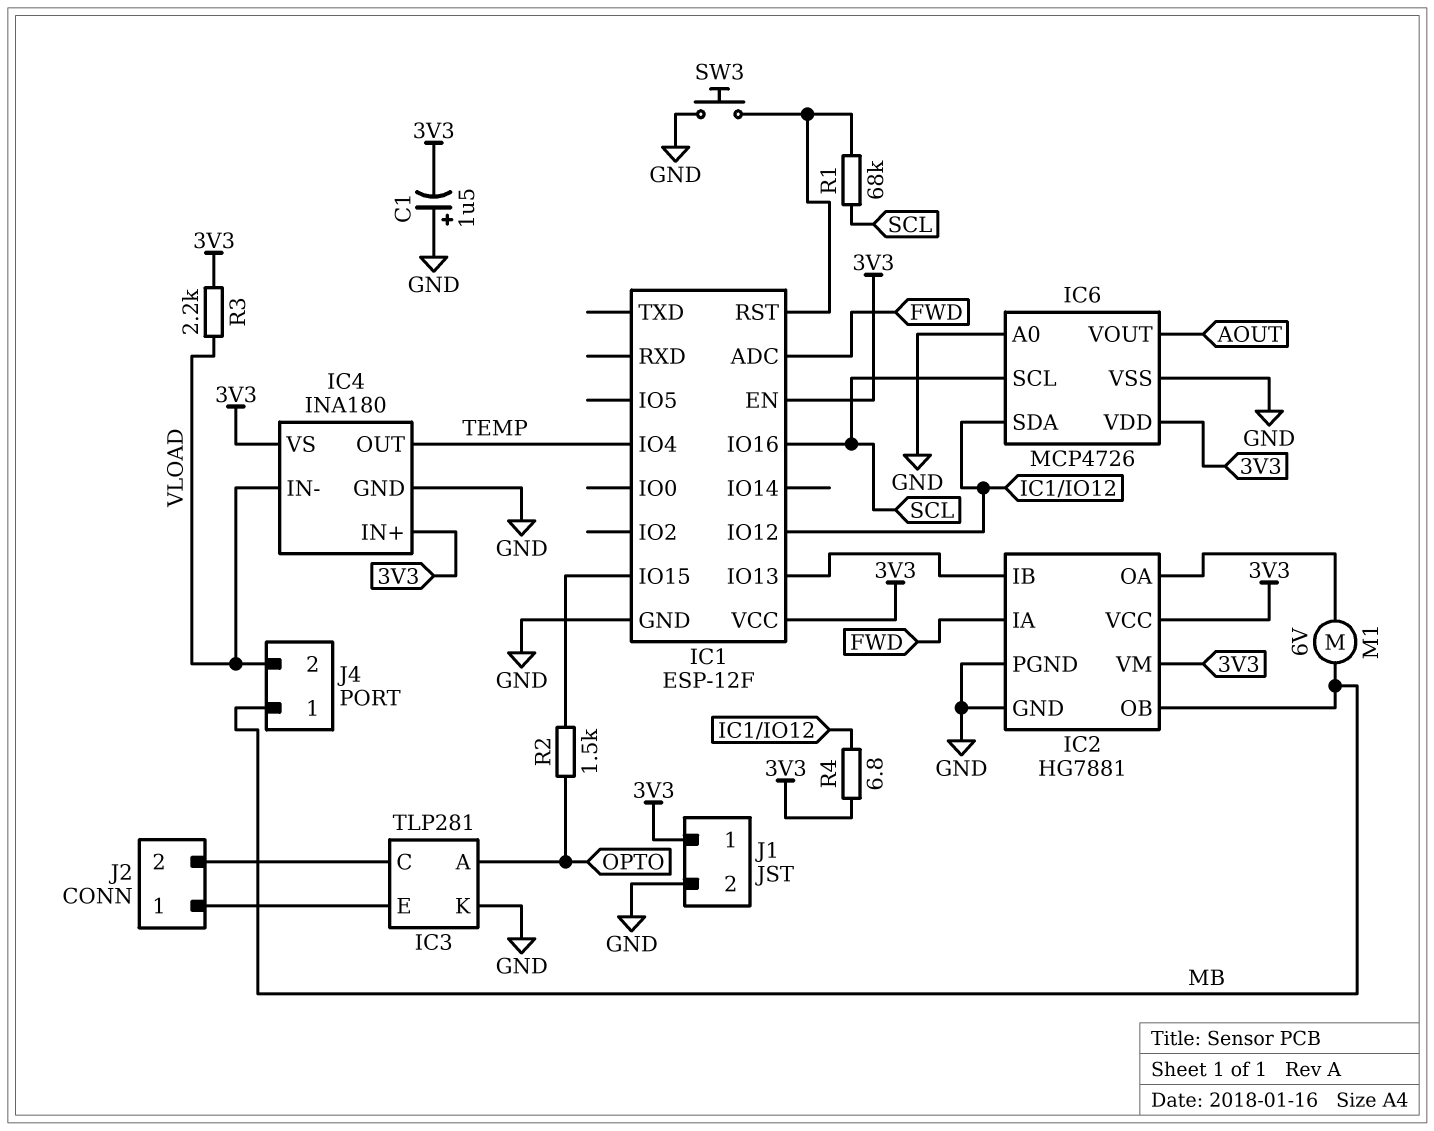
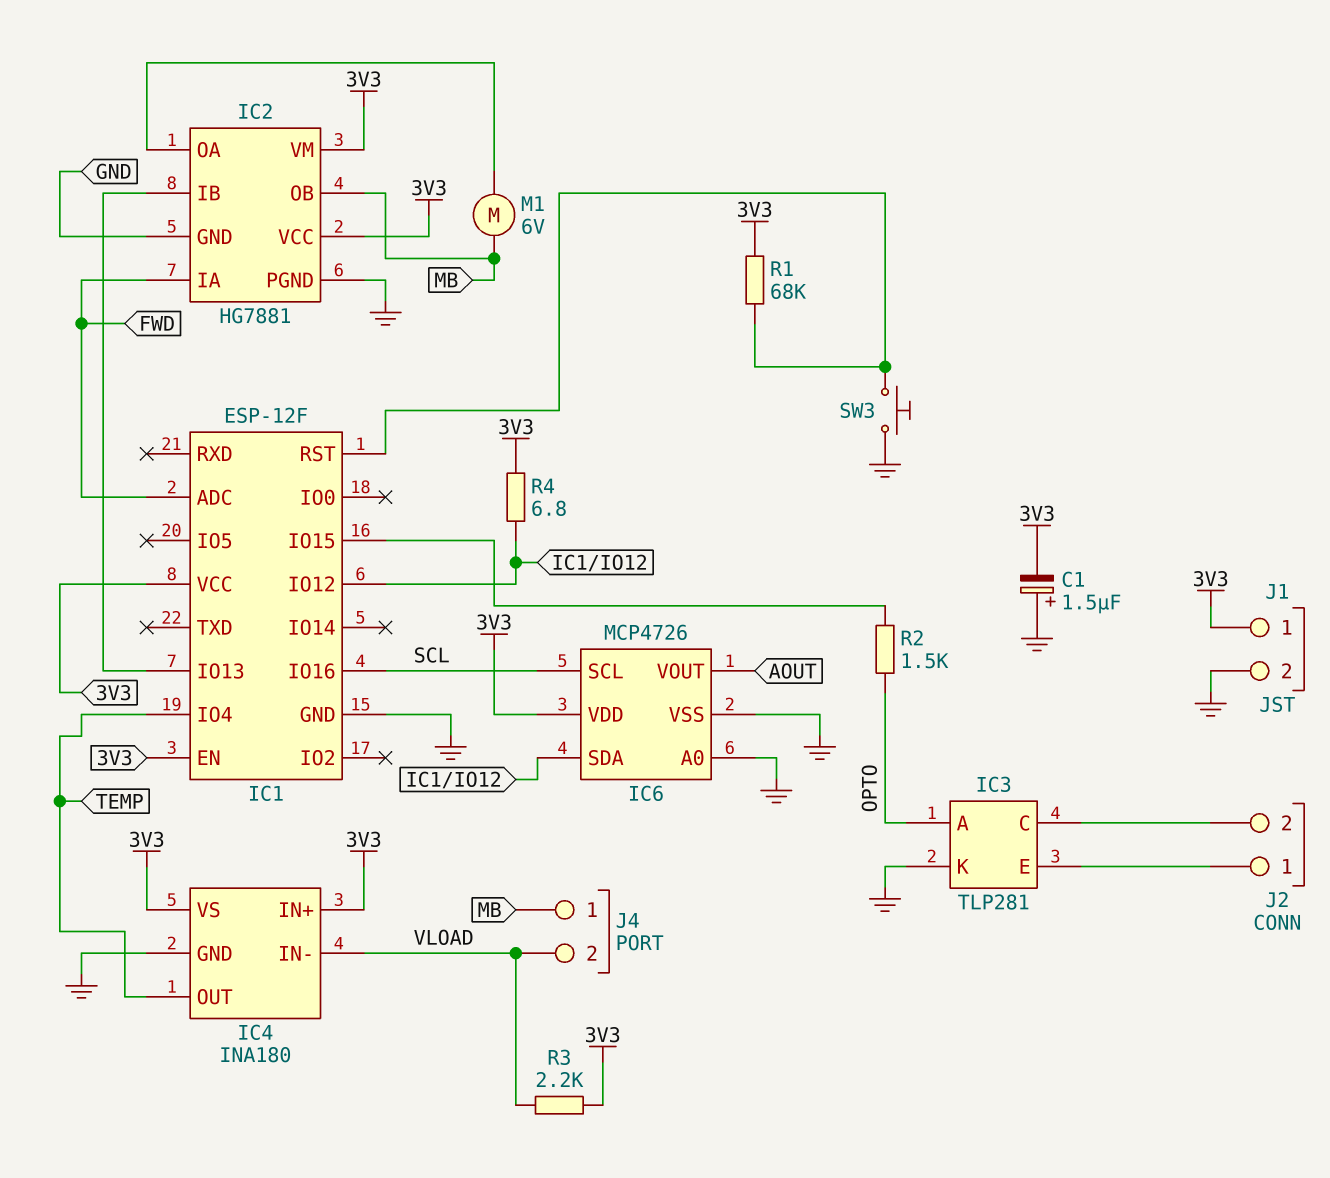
R1: 68k (IC1/RST, SCL) -> 68k (3V3, IC1/RST)

